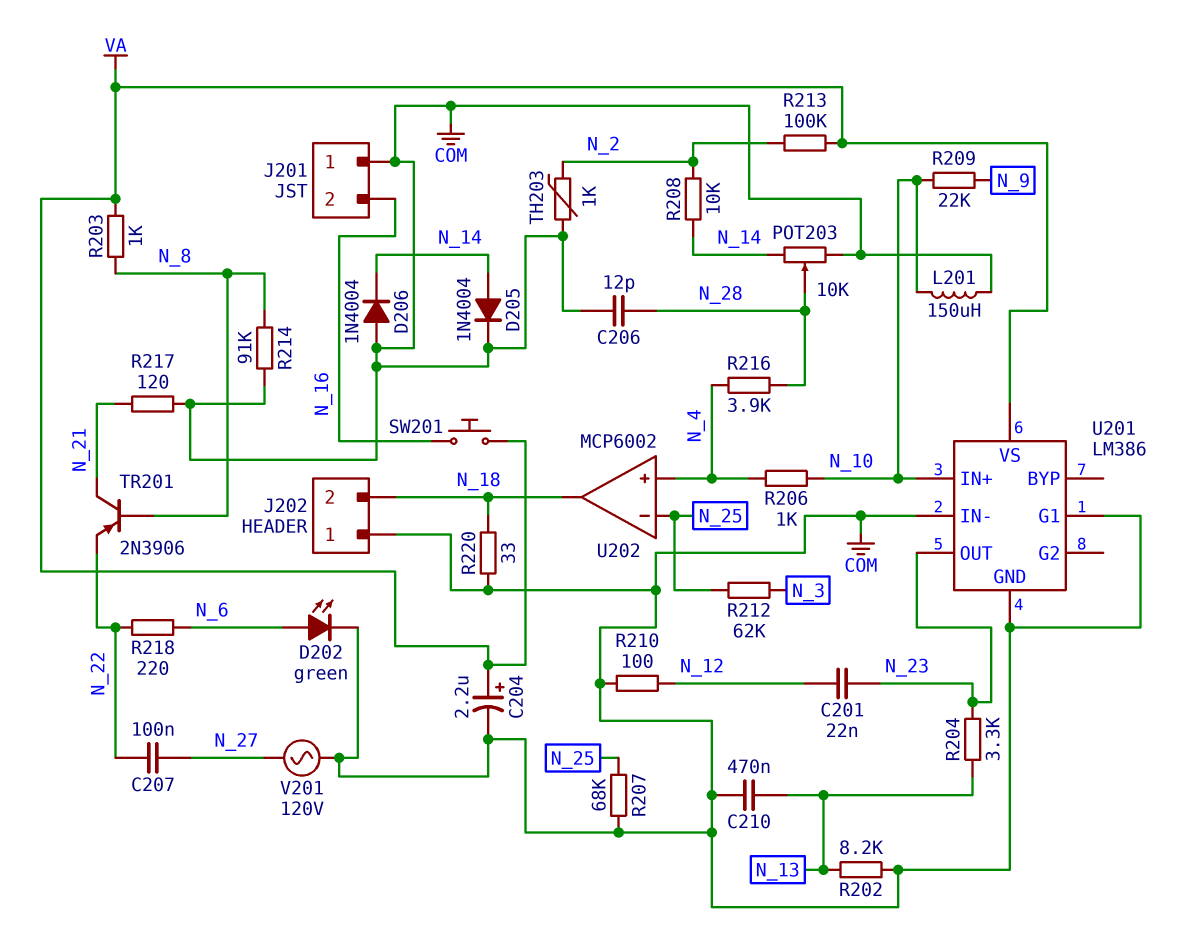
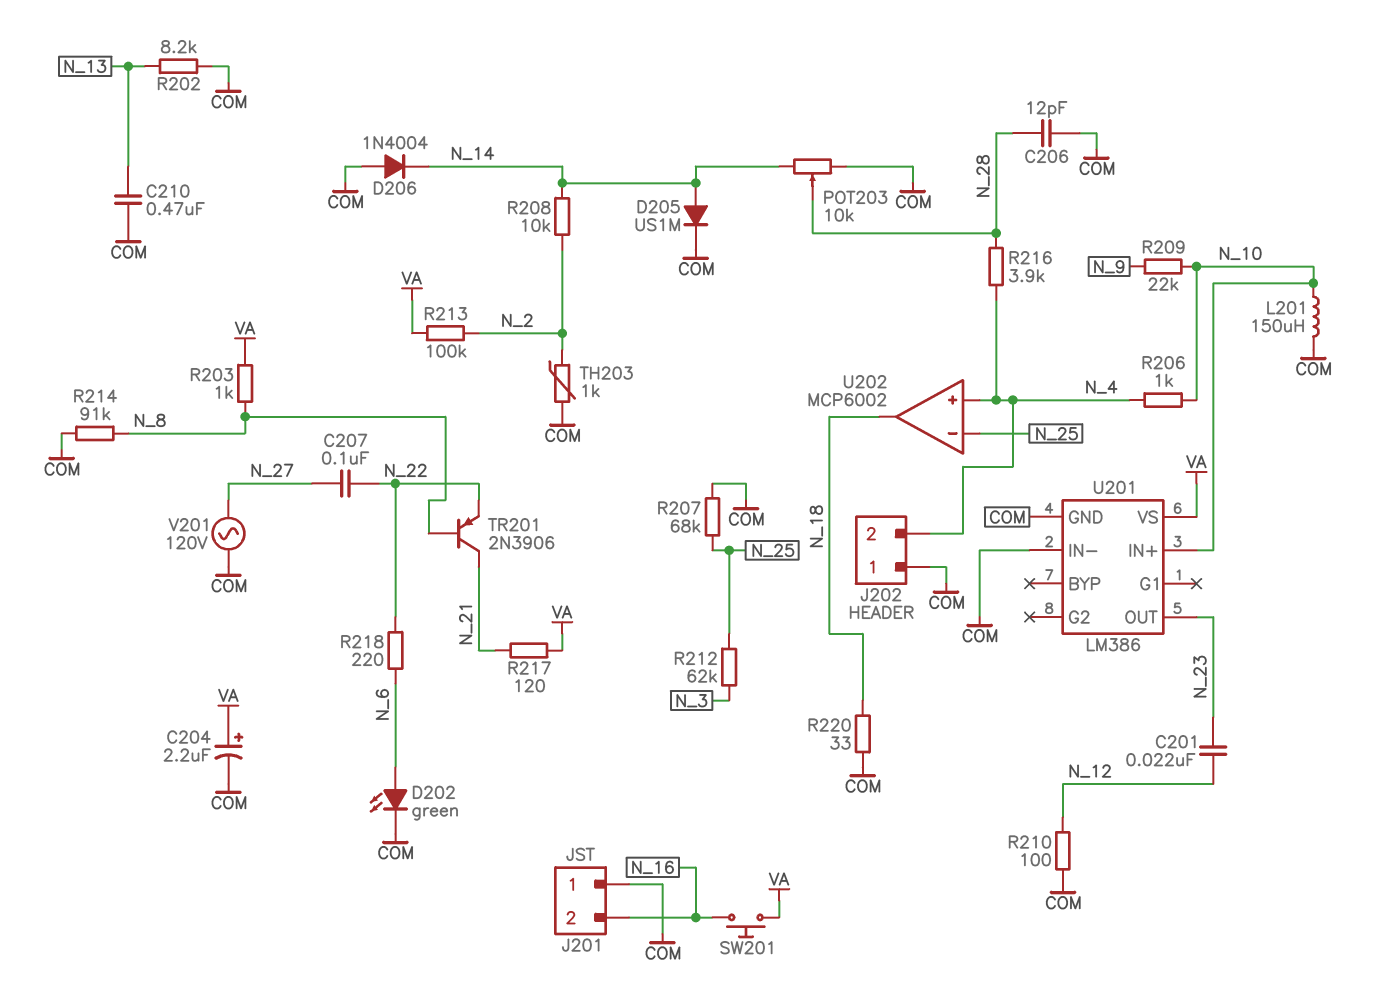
D205: diode 1N4004 (A N_14, K COM) -> diode US1M (A N_14, K COM)
J202 pin 2: N_18 -> N_4
R204: 3.3k (N_13, N_23) -> none
R217: 120 (COM, N_21) -> 120 (N_21, VA)
U201 pin G1: COM -> none

